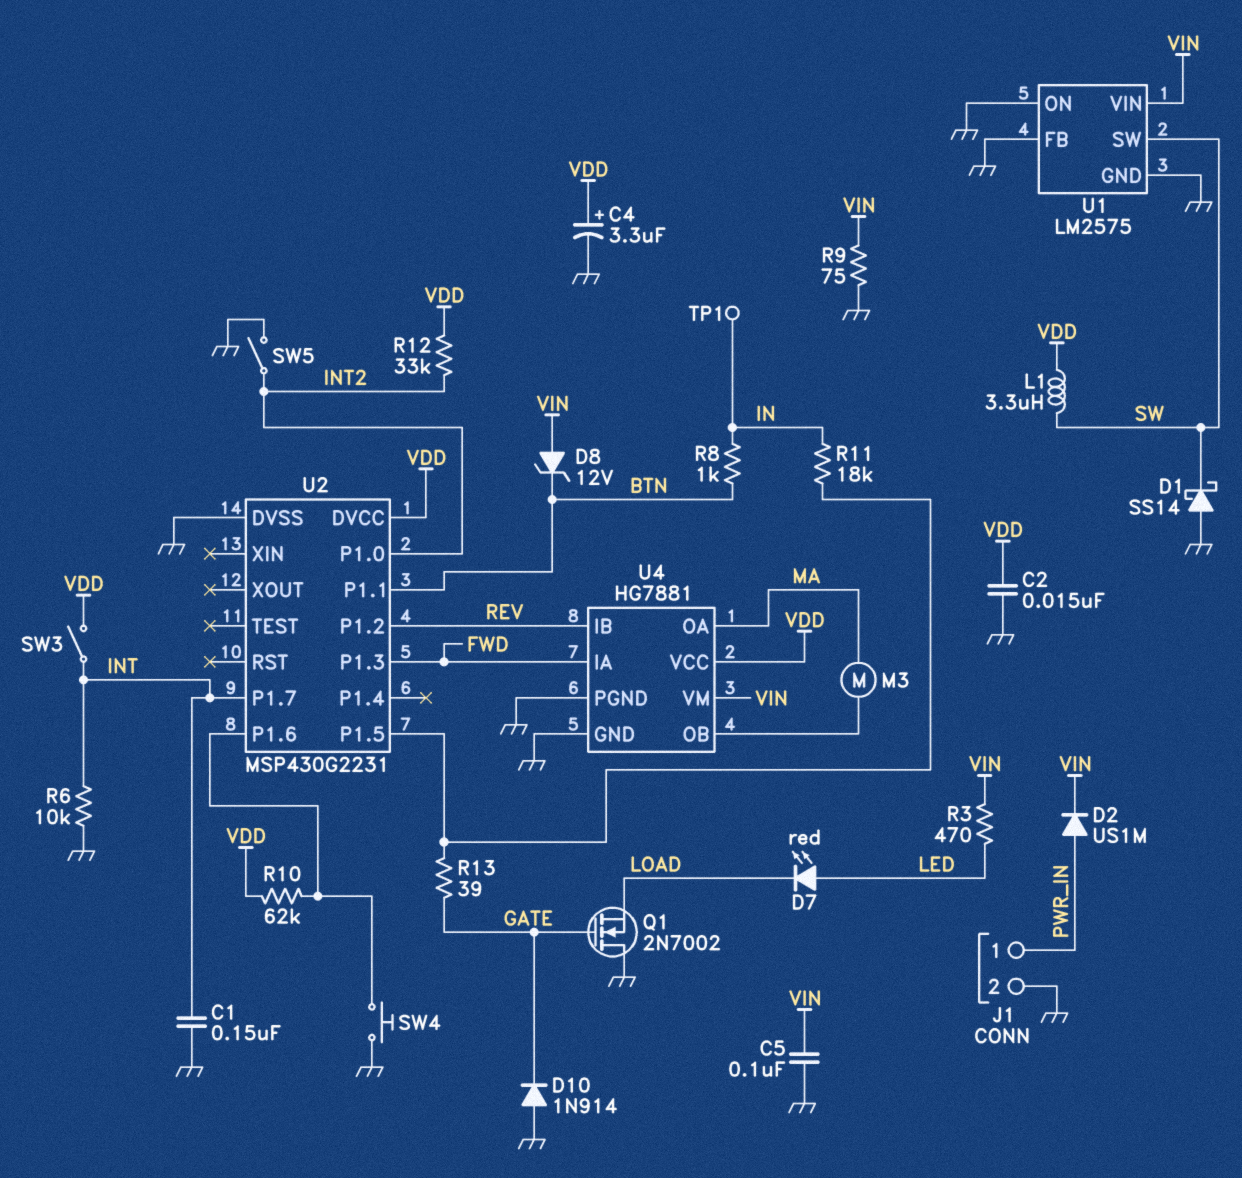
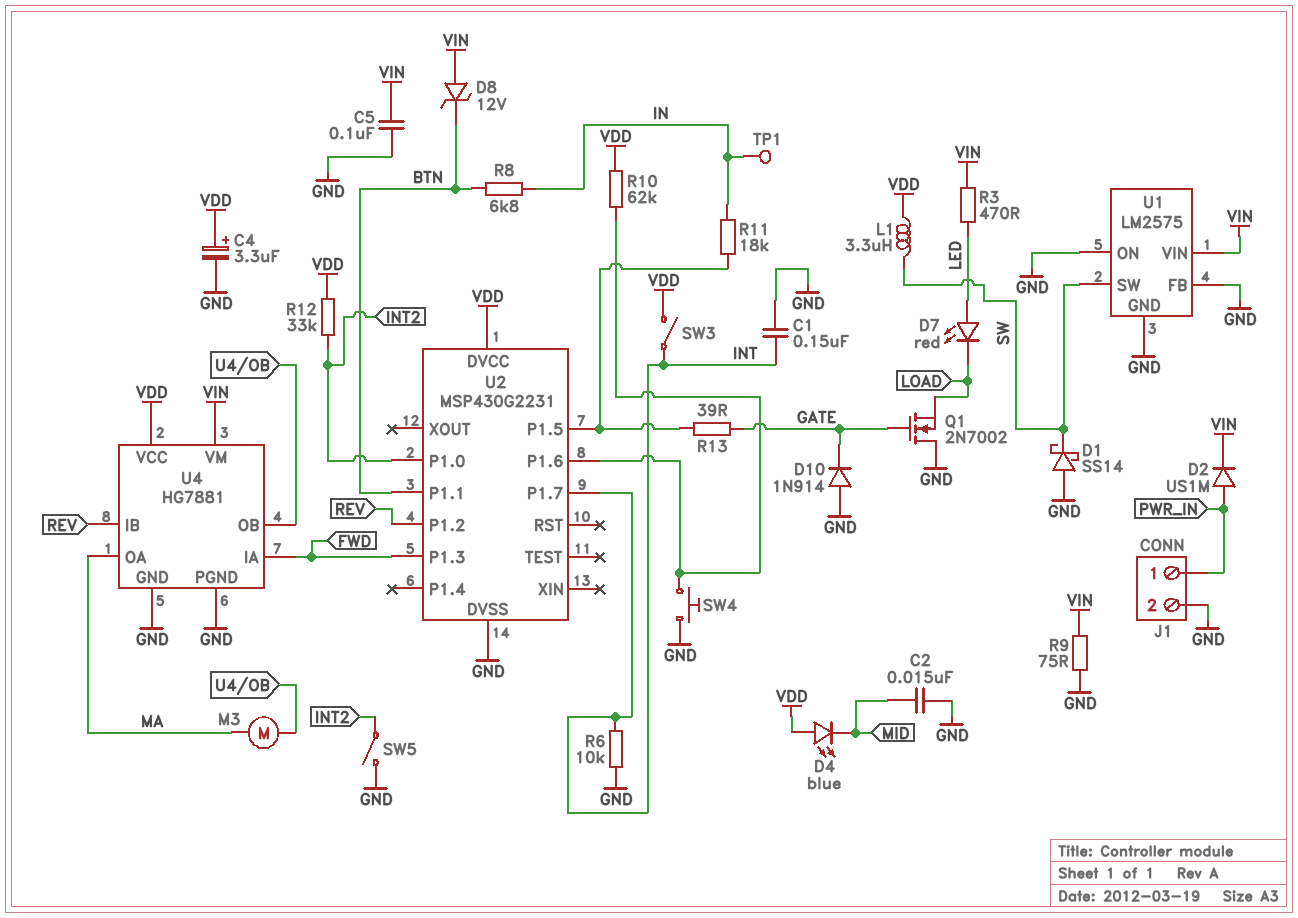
C2: 15nF (GND, VDD) -> 15nF (GND, MID)
D4: none -> LED blue (A VDD, K MID)
R8: 1k (BTN, IN) -> 6.8k (BTN, IN)

